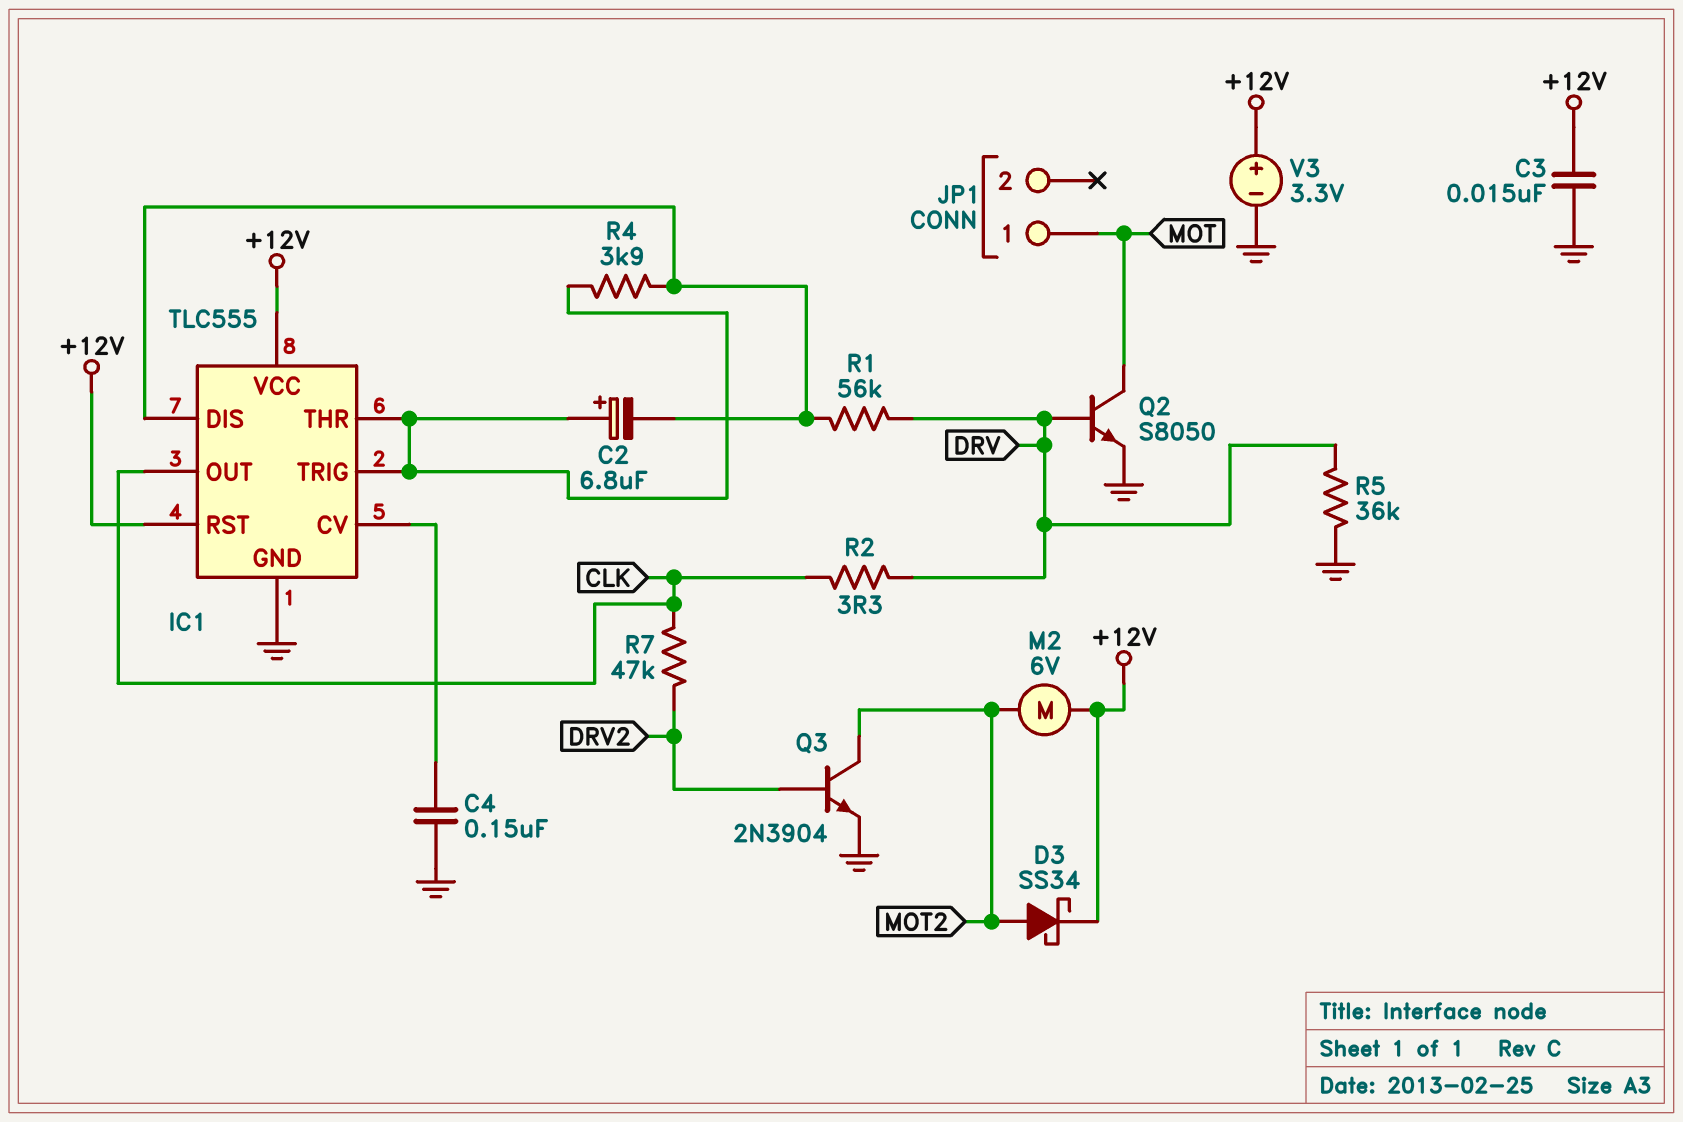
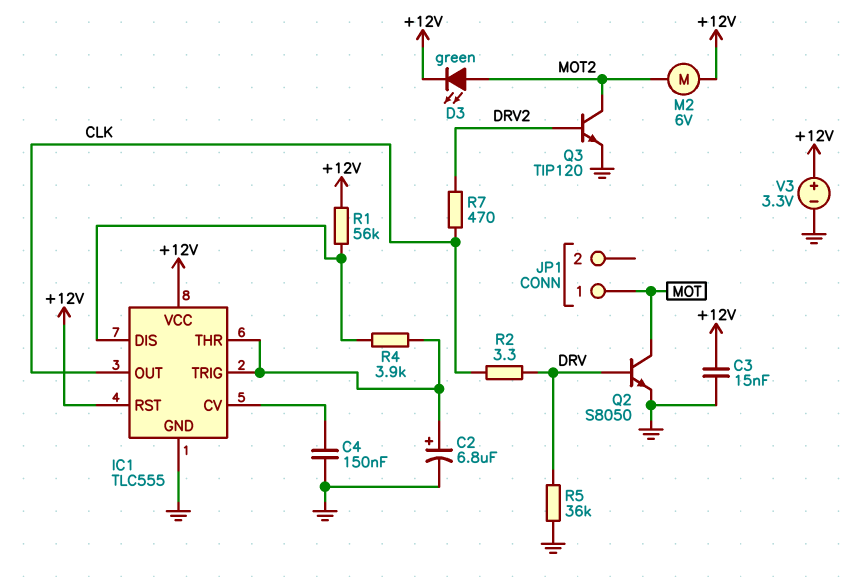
C2: 6.8uF (plus IC1/THR, minus IC1/DIS) -> 6.8uF (plus IC1/THR, minus GND)
D3: schottky SS34 (A MOT2, K +12V) -> LED green (A MOT2, K +12V)
Q3: NPN 2N3904 (B DRV2, C MOT2, E GND) -> NPN TIP120 (B DRV2, C MOT2, E GND)
R1: 56k (DRV, IC1/DIS) -> 56k (+12V, IC1/DIS)
R7: 47k (CLK, DRV2) -> 470 (CLK, DRV2)

